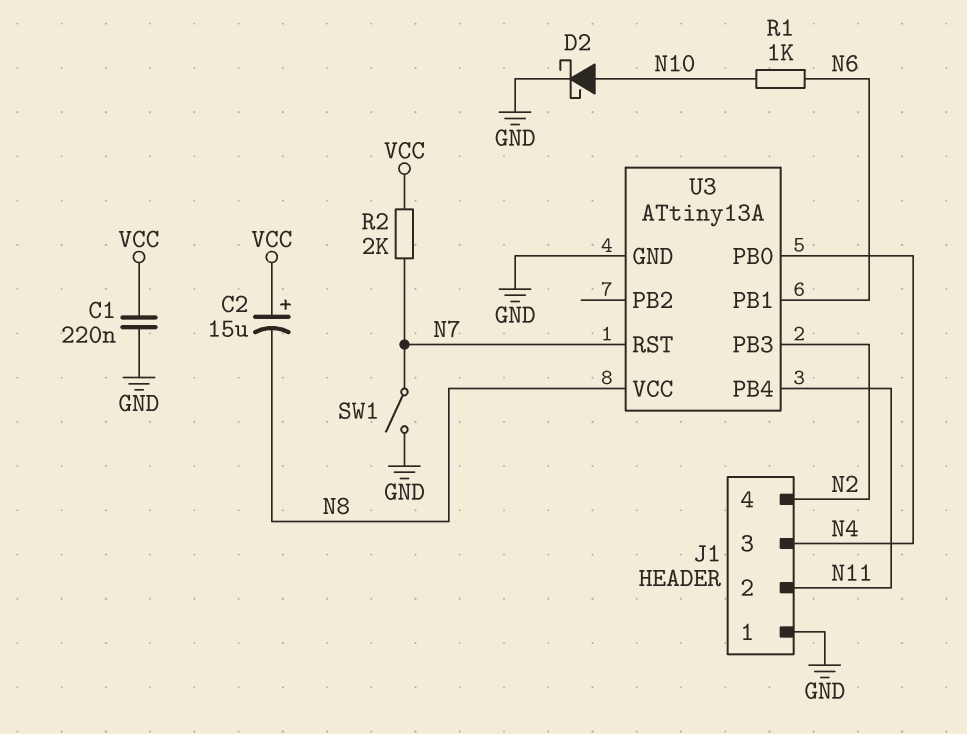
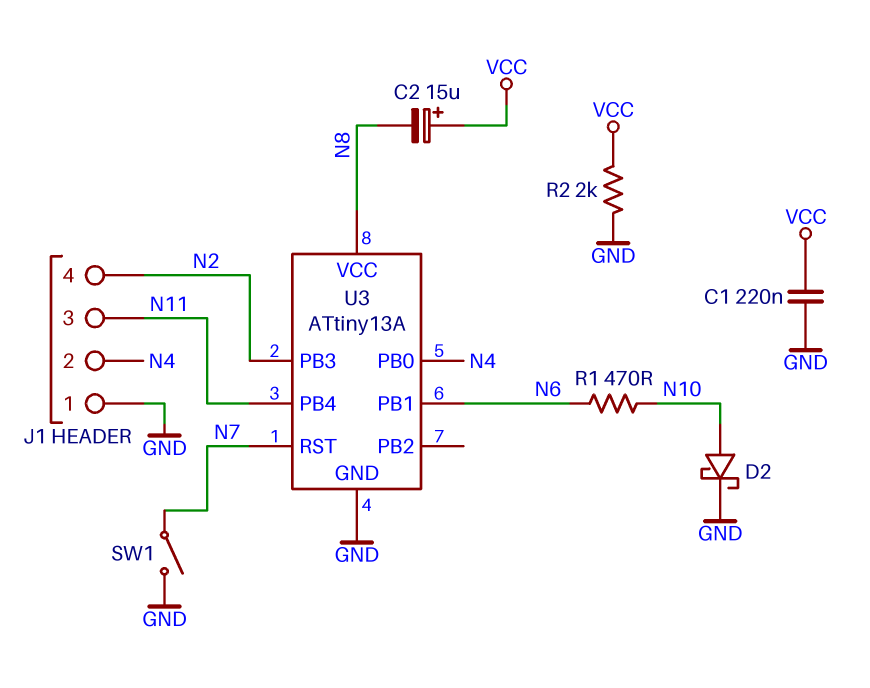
J1 pin 2: N11 -> N4
J1 pin 3: N4 -> N11
R1: 1k (N6, N10) -> 470 (N6, N10)
R2: 2k (N7, VCC) -> 2k (GND, VCC)

